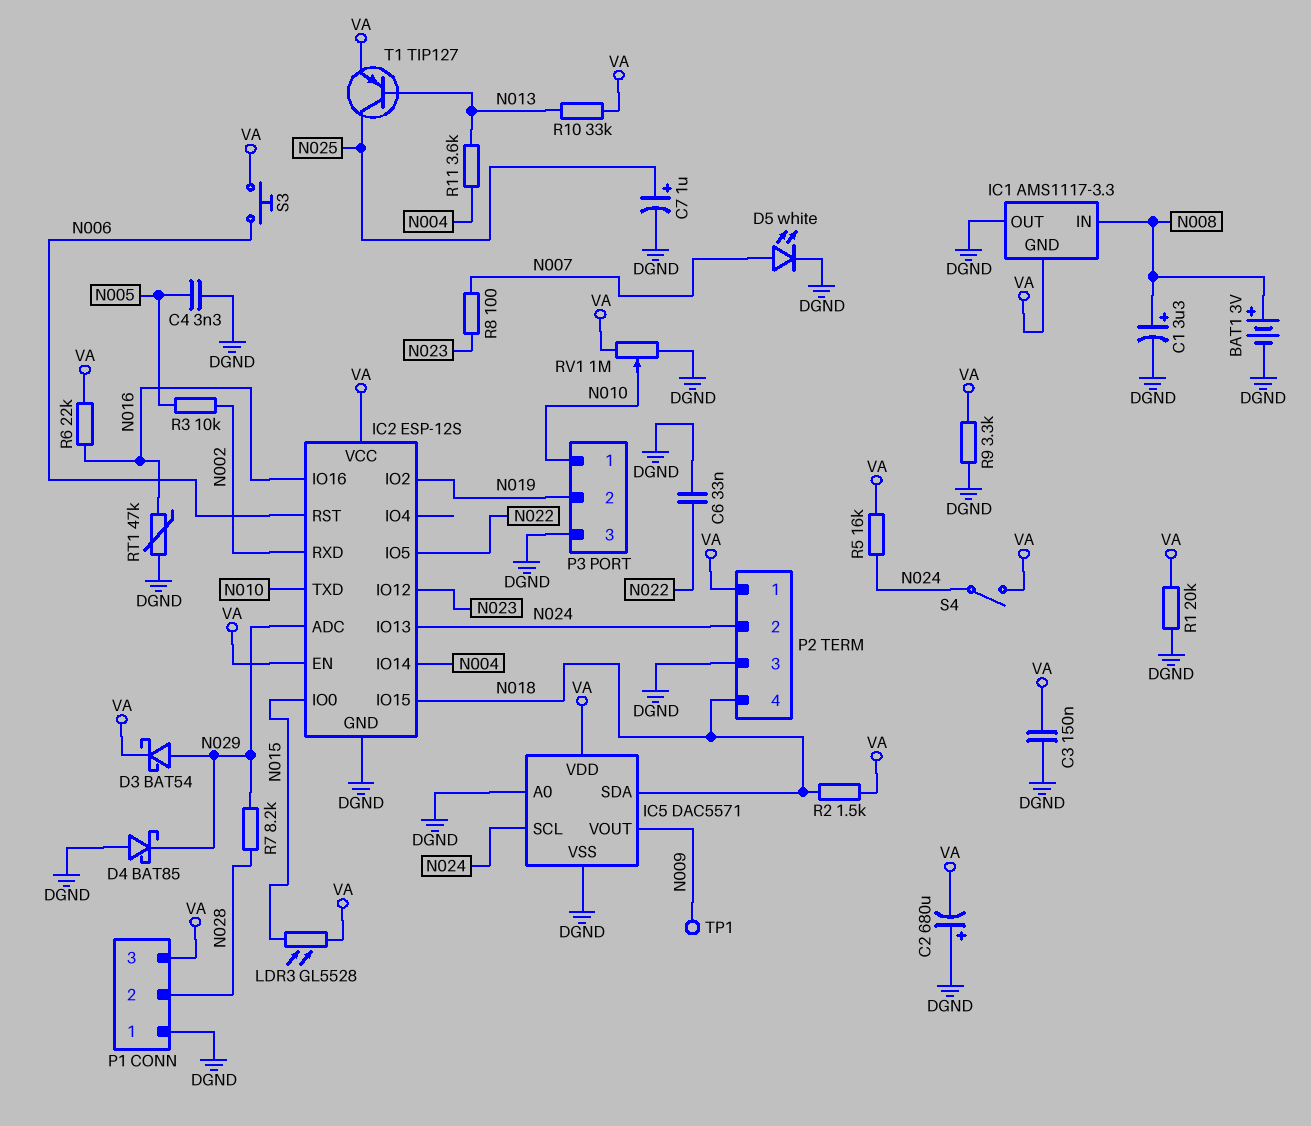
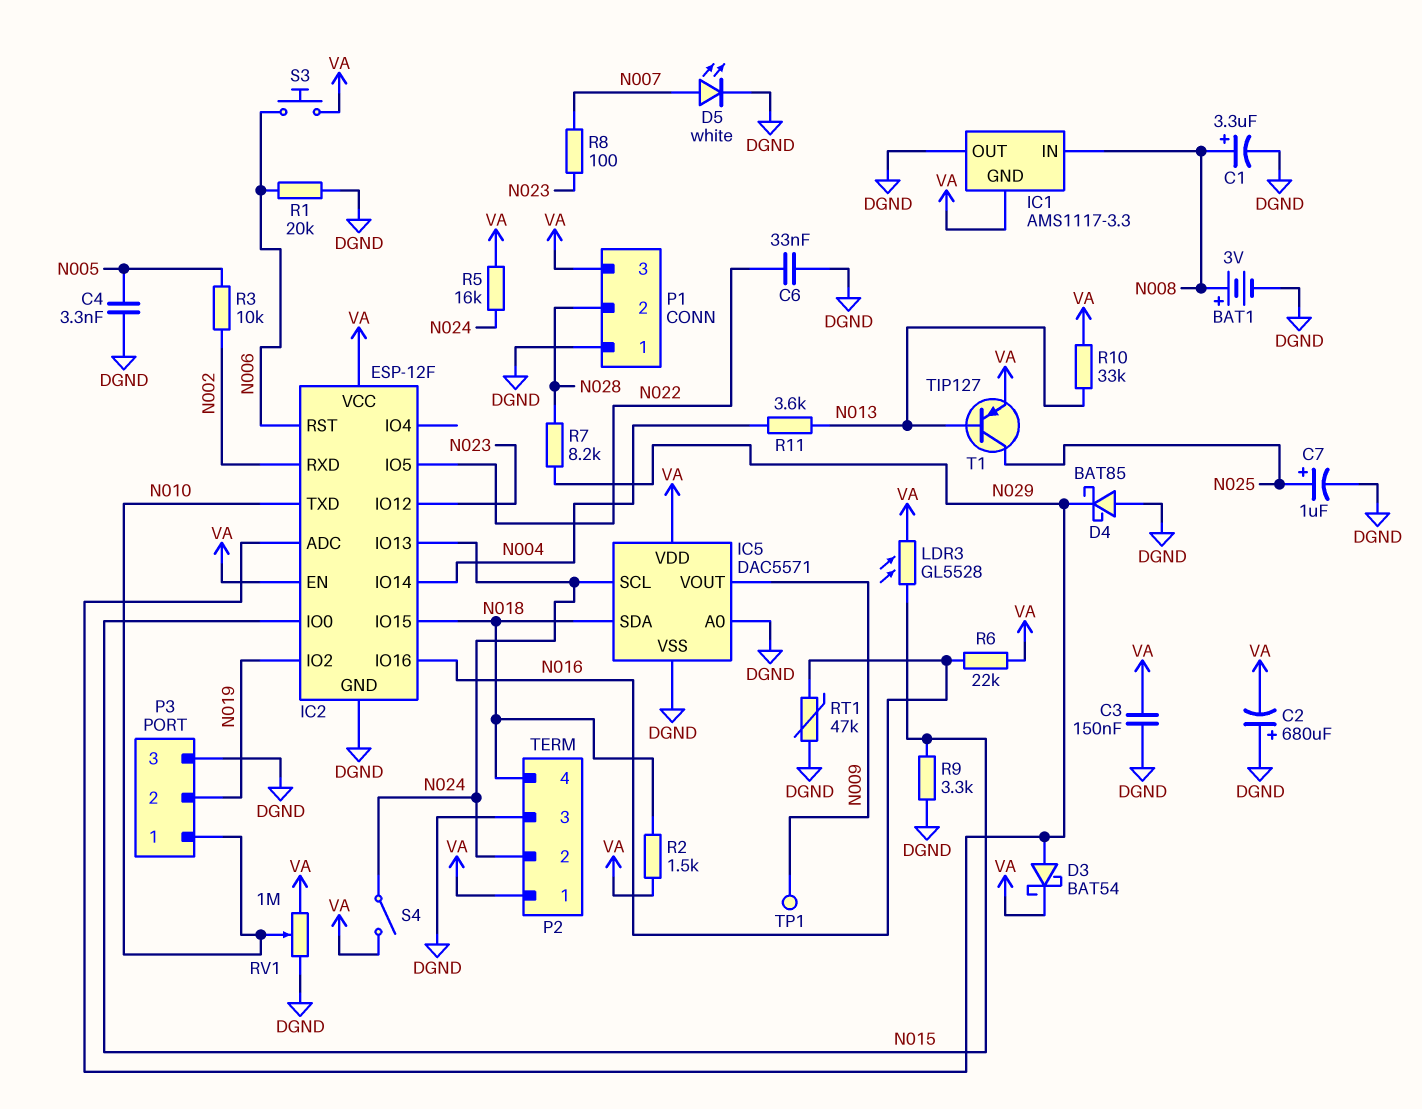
IC2: ESP-12S -> ESP-12F
R1: 20k (DGND, VA) -> 20k (DGND, N006)
R9: 3.3k (DGND, VA) -> 3.3k (DGND, N015)

